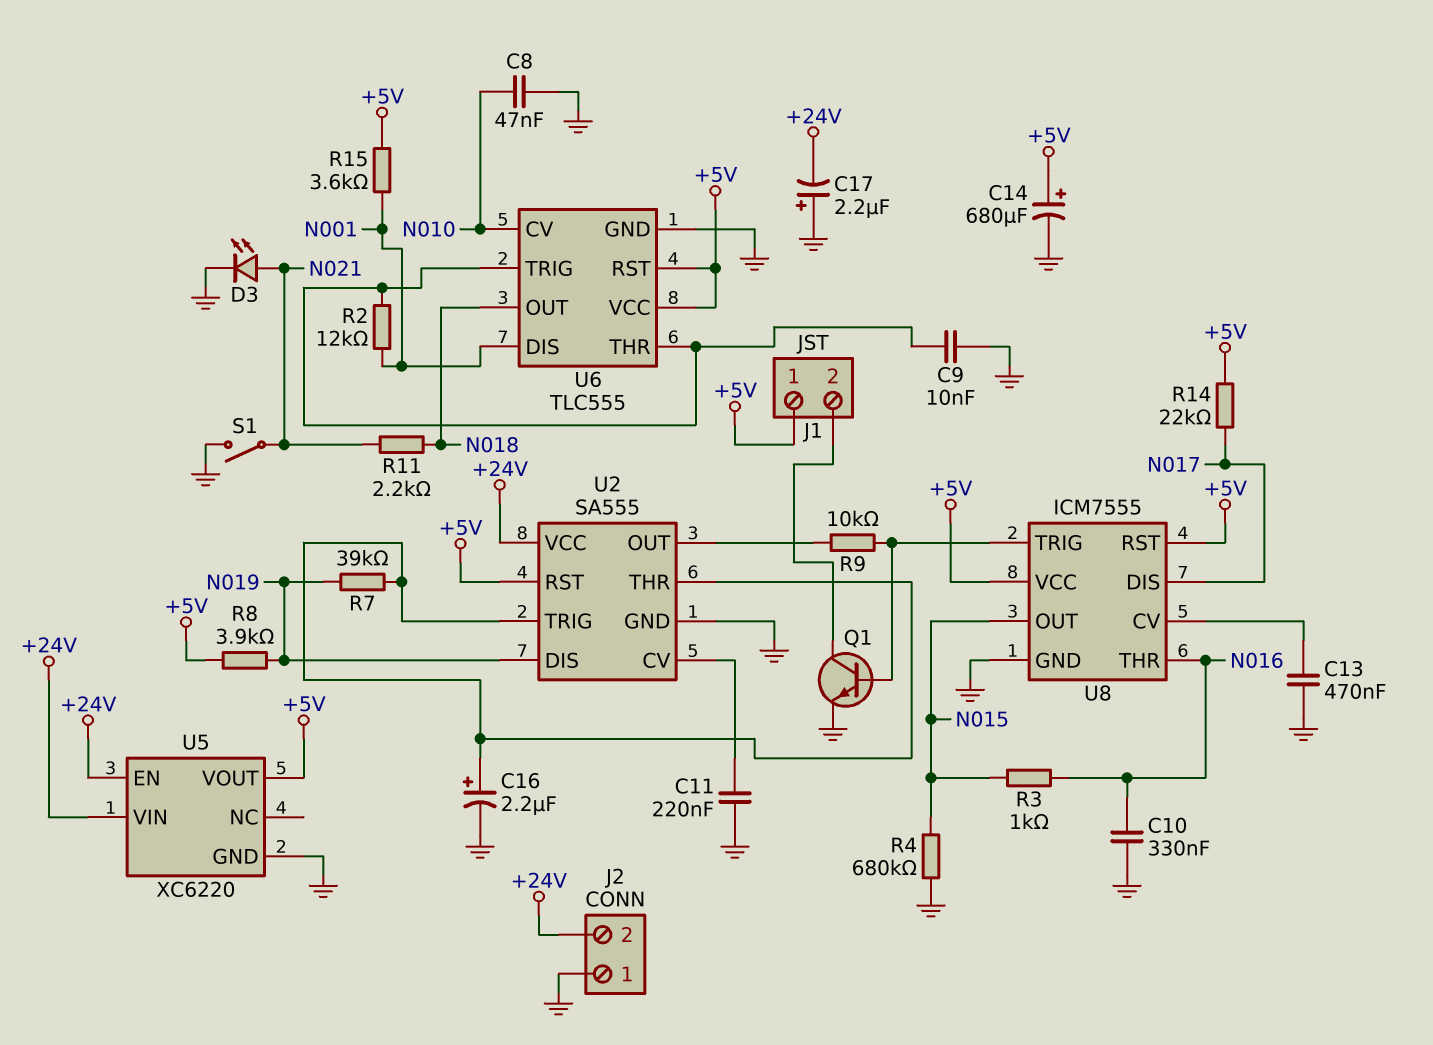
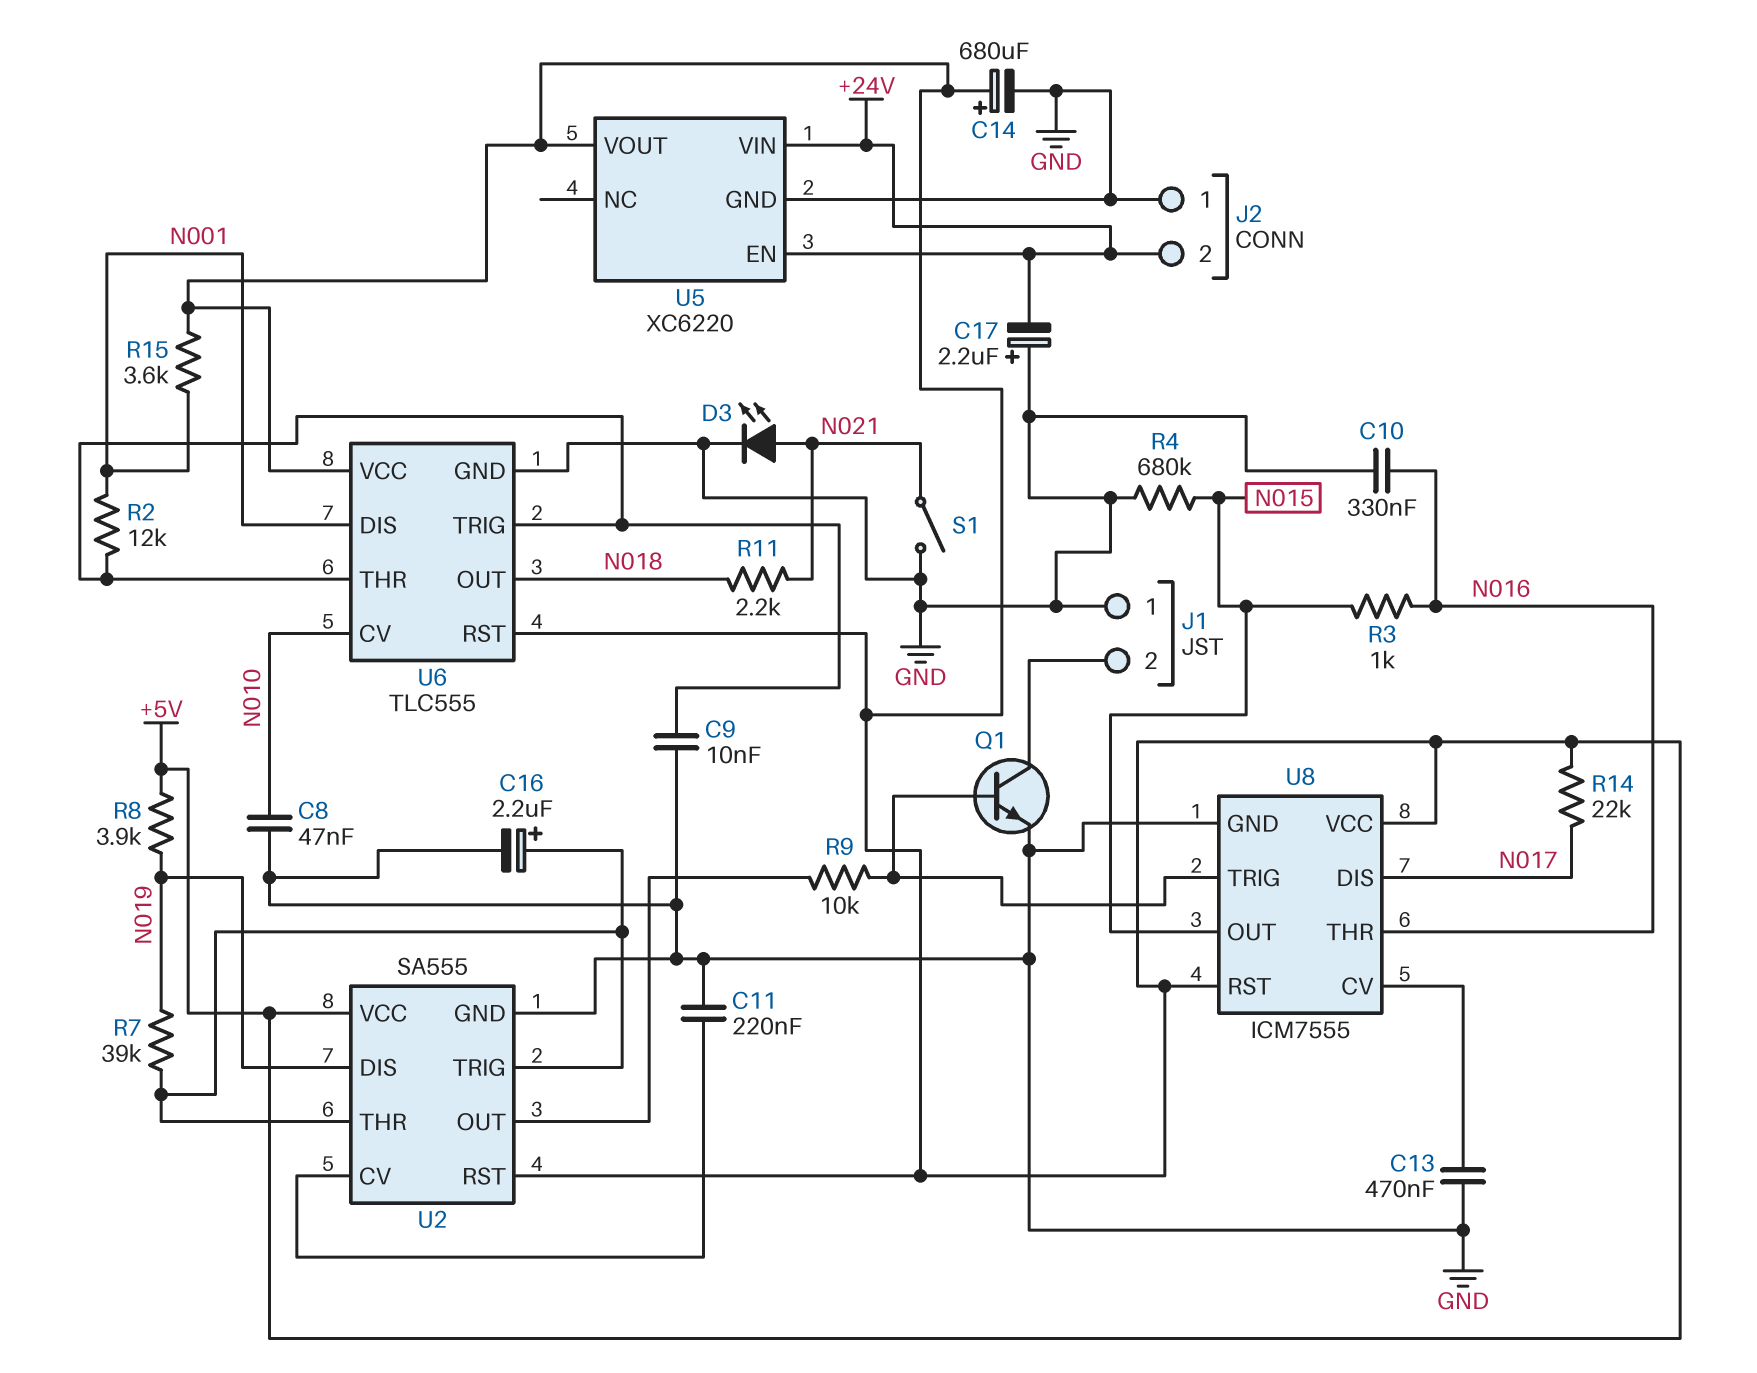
J1 pin 1: +5V -> GND
U2 pin VCC: +24V -> +5V

